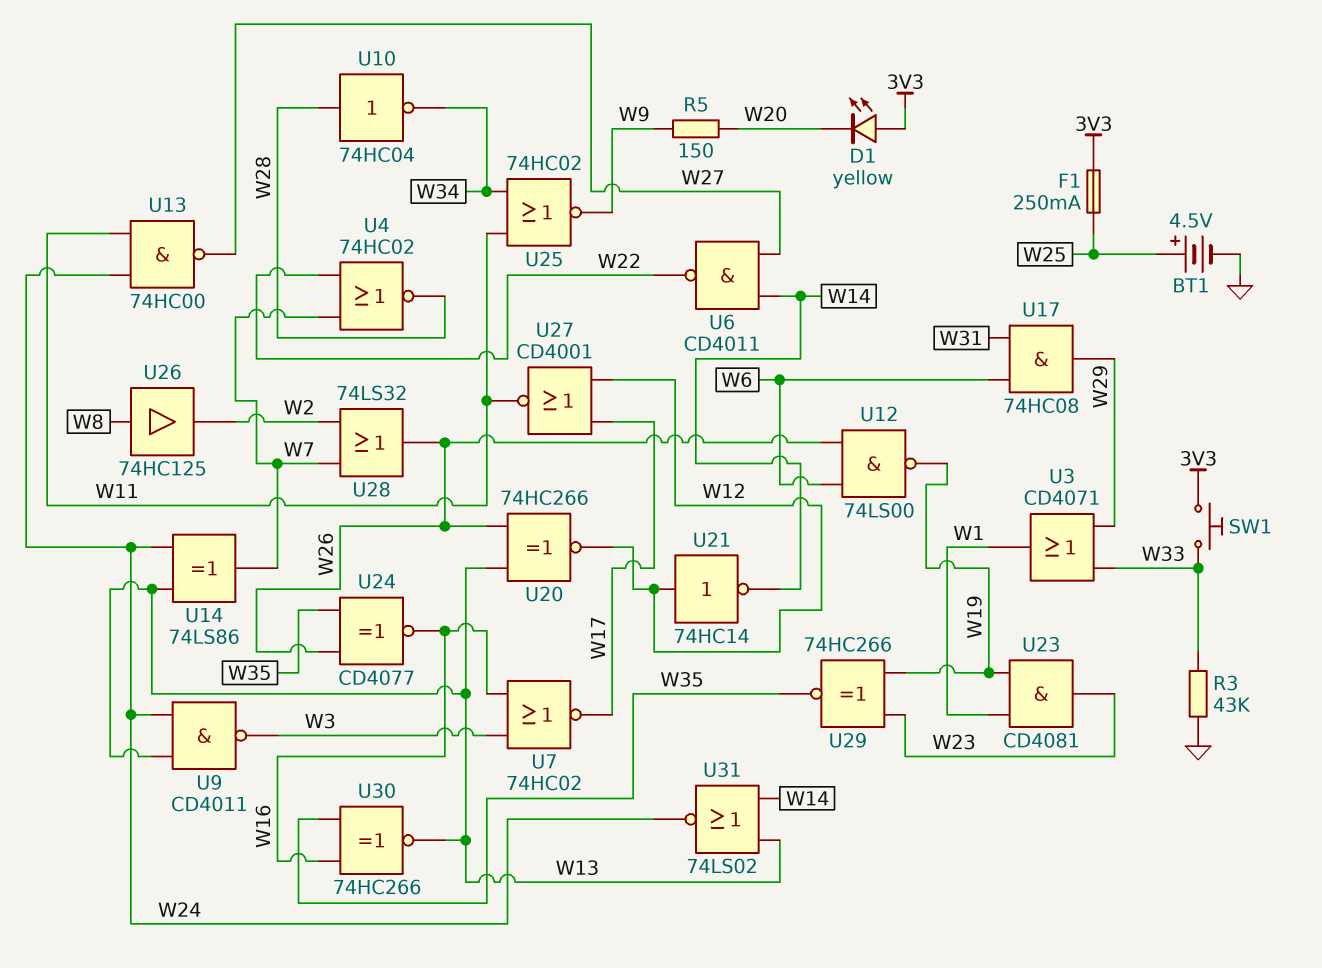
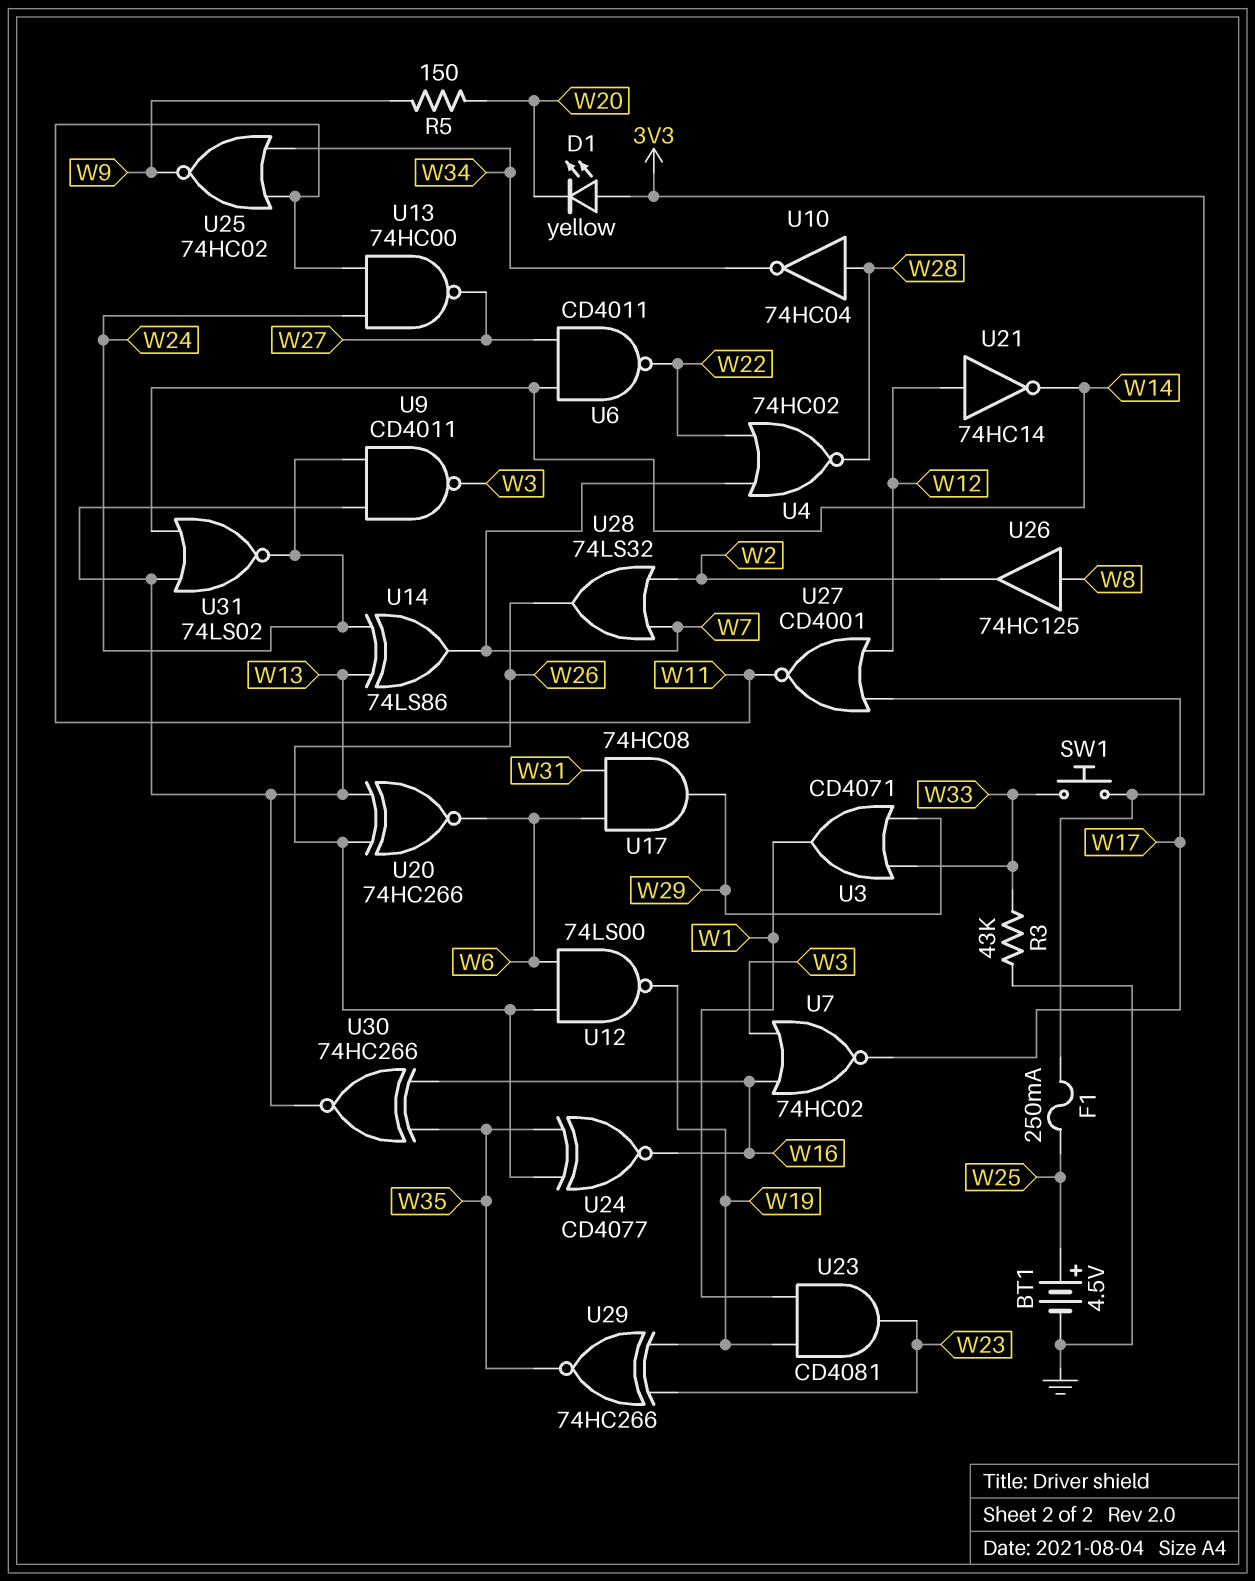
U20: XNOR 74HC266 (in W13, in W26, out W12) -> XNOR 74HC266 (in W13, in W26, out W6)

